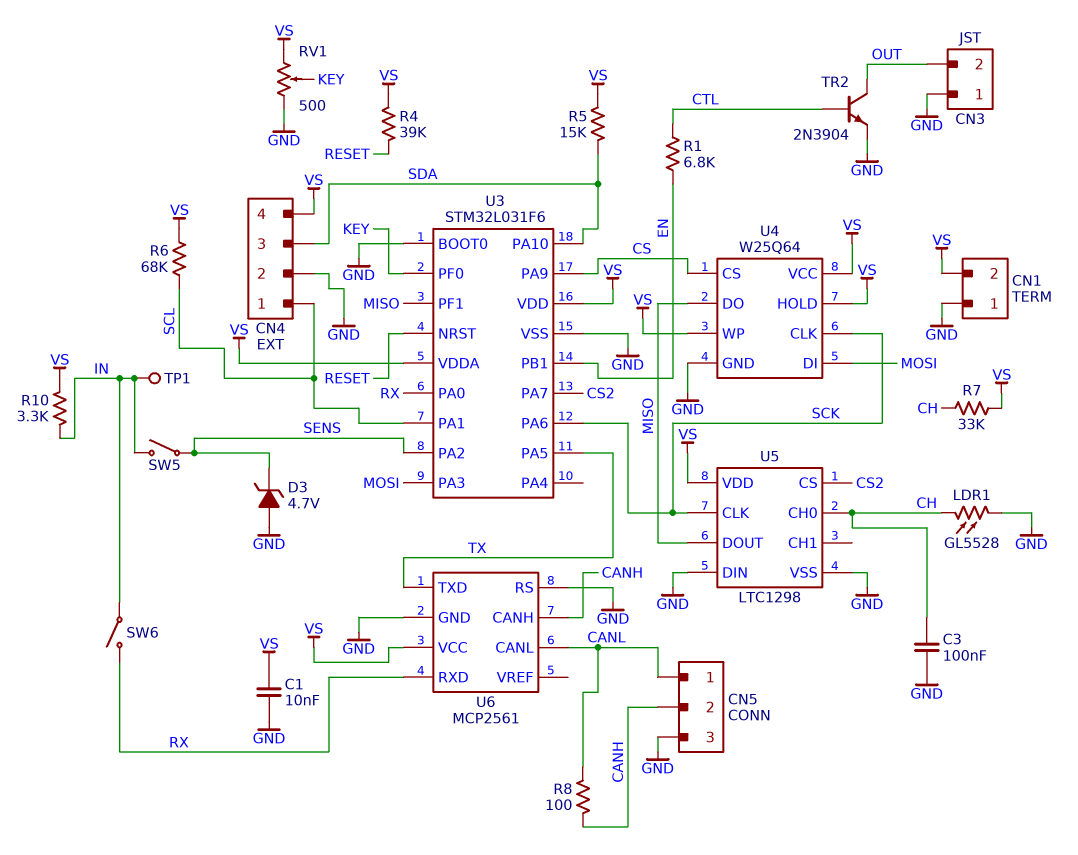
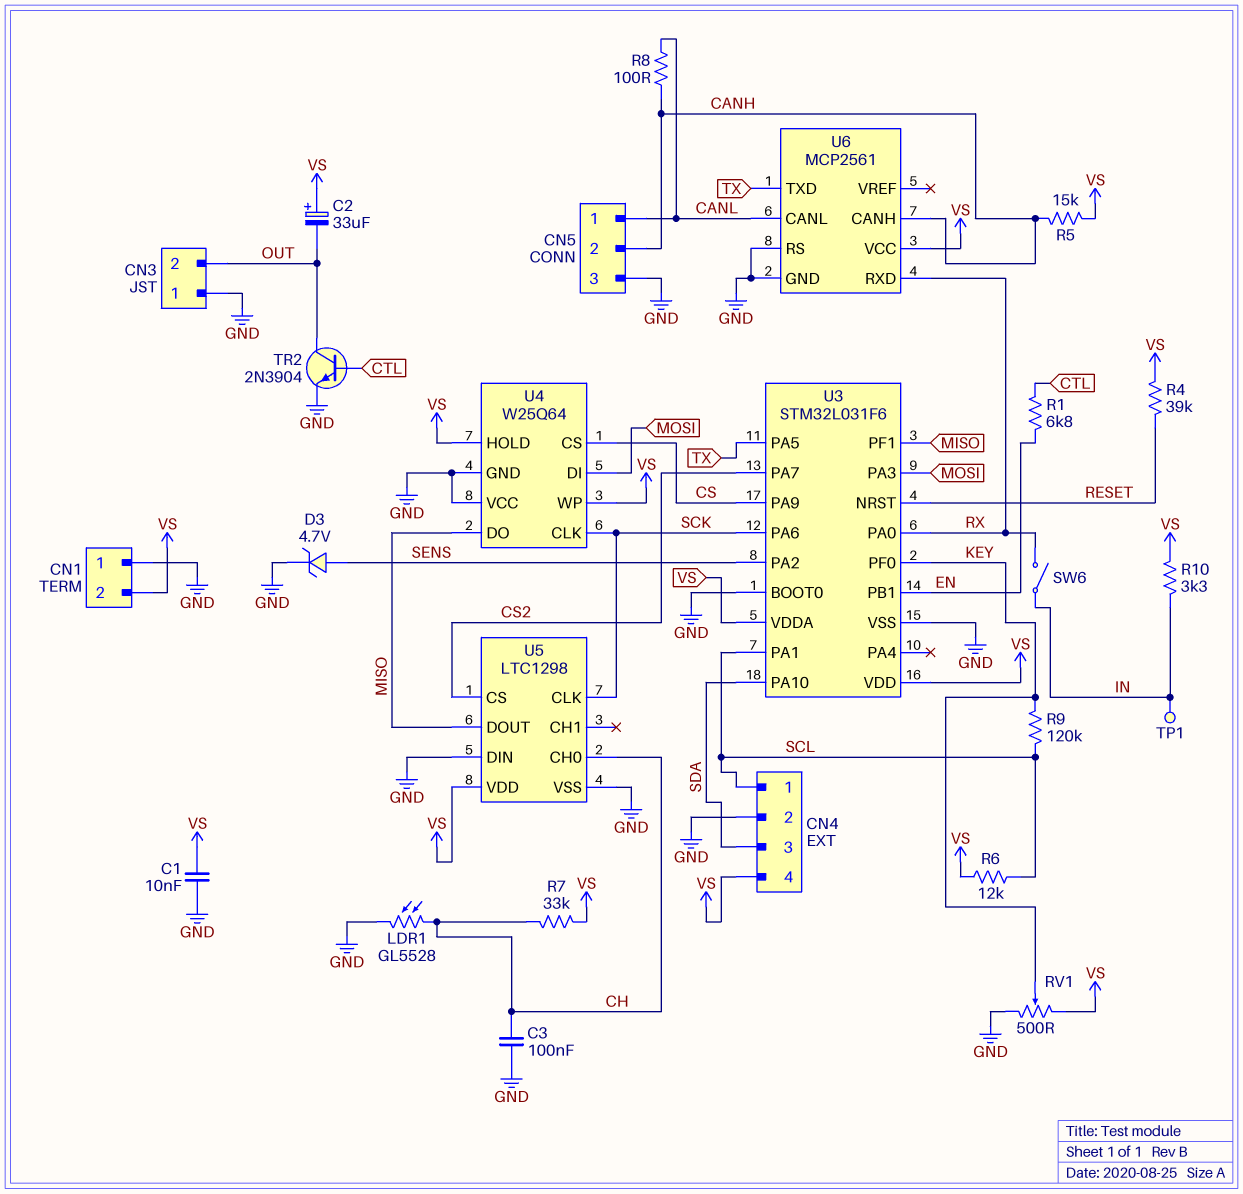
C2: none -> 33uF (plus VS, minus OUT)
D3: zener 4.7V (A GND, K SENS) -> zener 4.7V (A SENS, K GND)
R5: 15k (SDA, VS) -> 15k (CANH, VS)
R6: 68k (SCL, VS) -> 12k (SCL, VS)
R9: none -> 120k (KEY, SCL)
SW5: switch (IN, SENS) -> none
U4 pin VCC: VS -> GND

